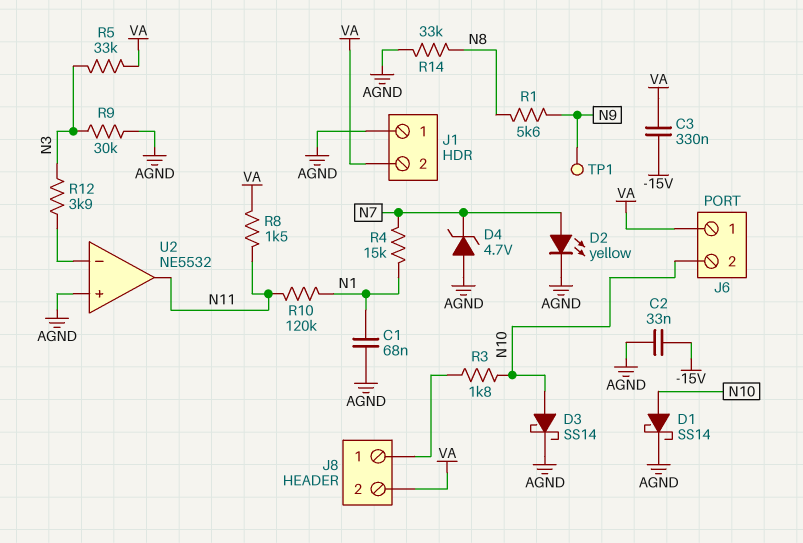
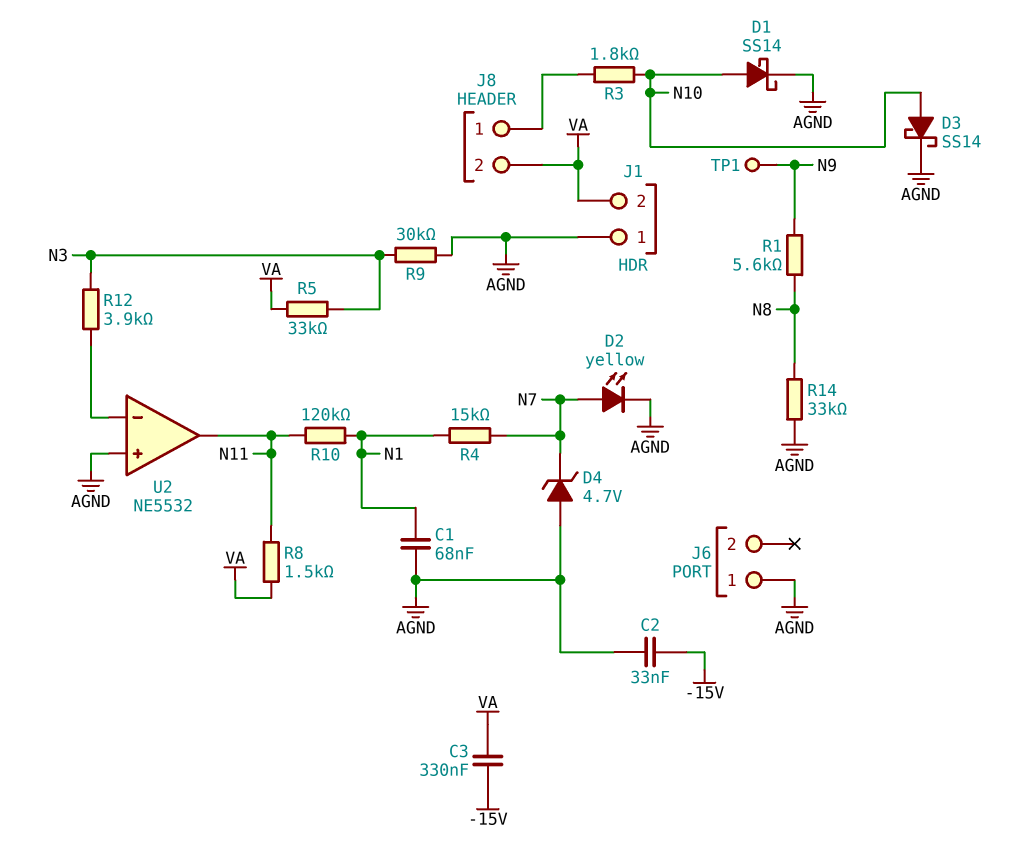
J6 pin 1: VA -> AGND
J6 pin 2: N10 -> none

